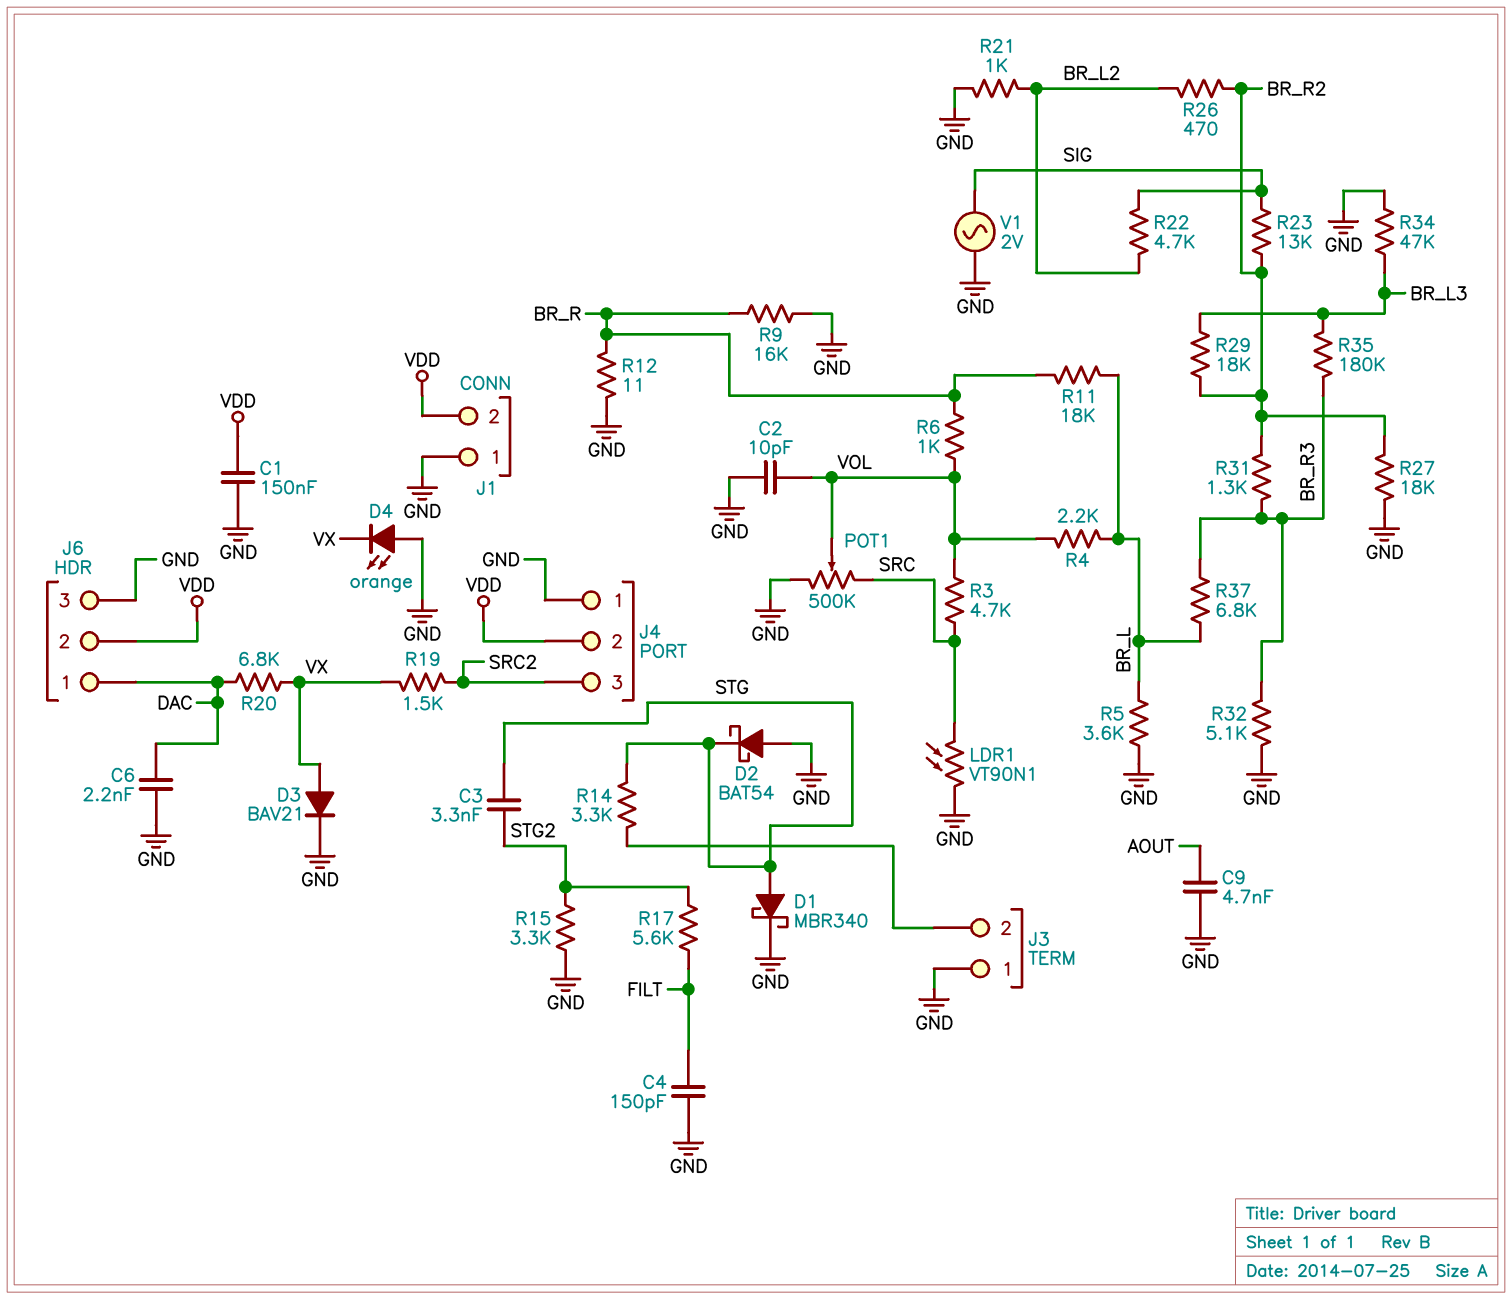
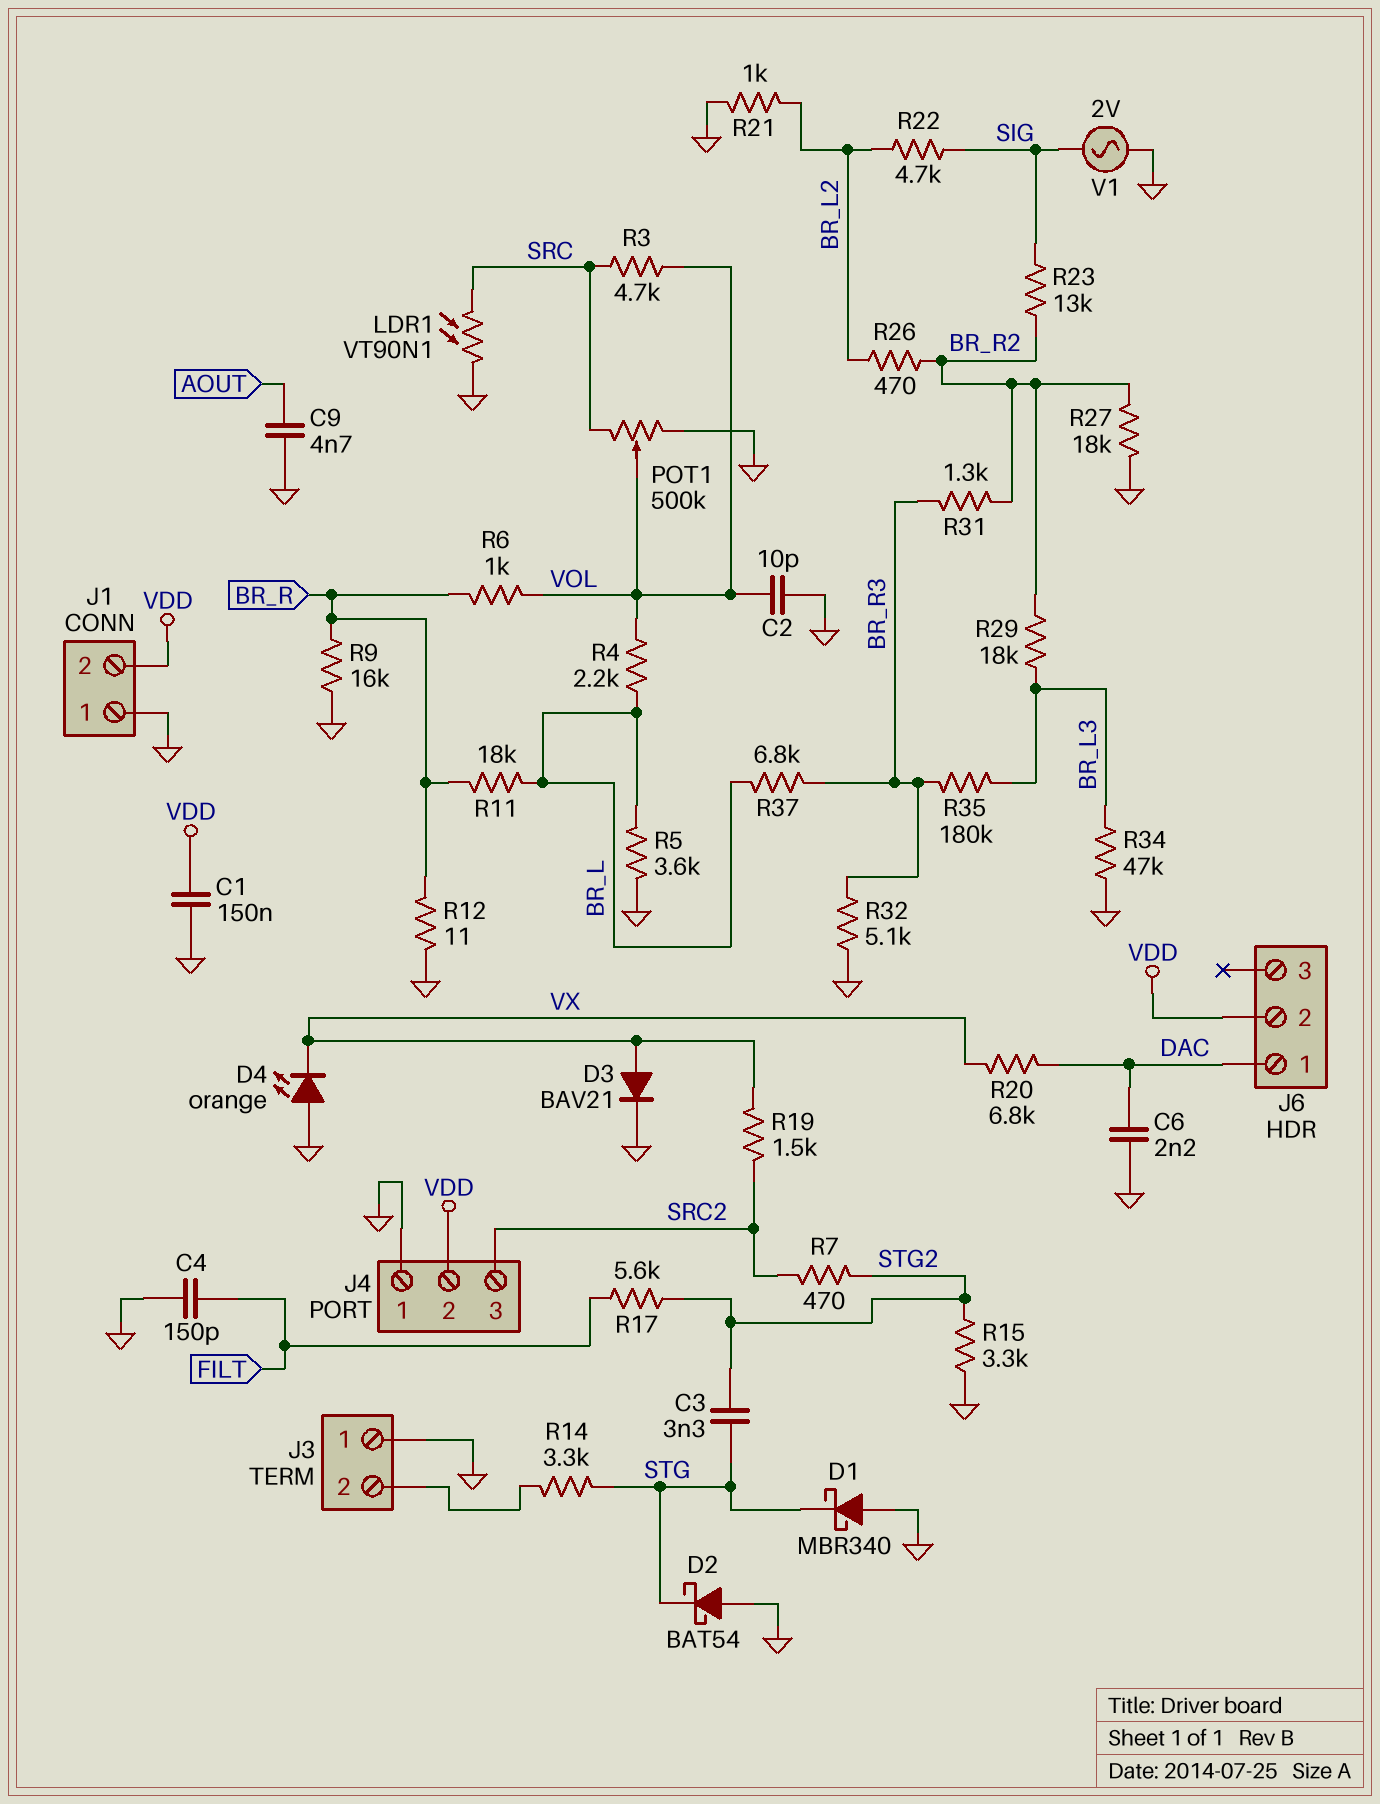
D1: schottky MBR340 (A STG, K GND) -> schottky MBR340 (A GND, K STG)
J6 pin 3: GND -> none
R7: none -> 470 (SRC2, STG2)

